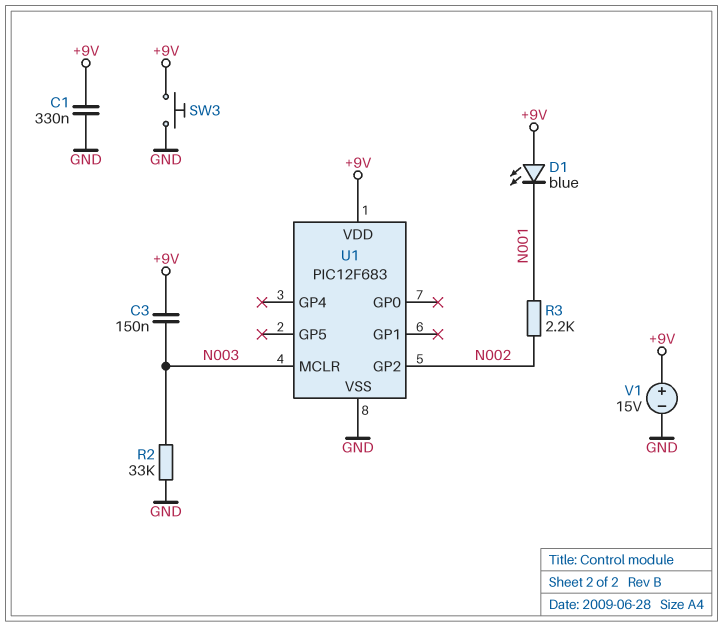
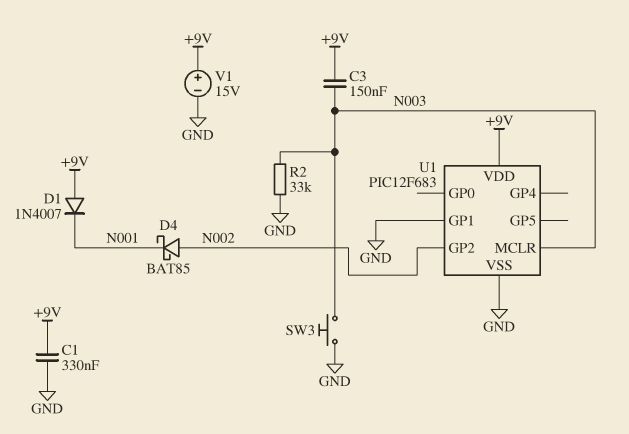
D1: LED blue (A +9V, K N001) -> diode 1N4007 (A +9V, K N001)
D4: none -> schottky BAT85 (A N002, K N001)
R3: 2.2k (N001, N002) -> none
SW3: button (+9V, GND) -> button (GND, N003)
U1 pin GP1: none -> GND

